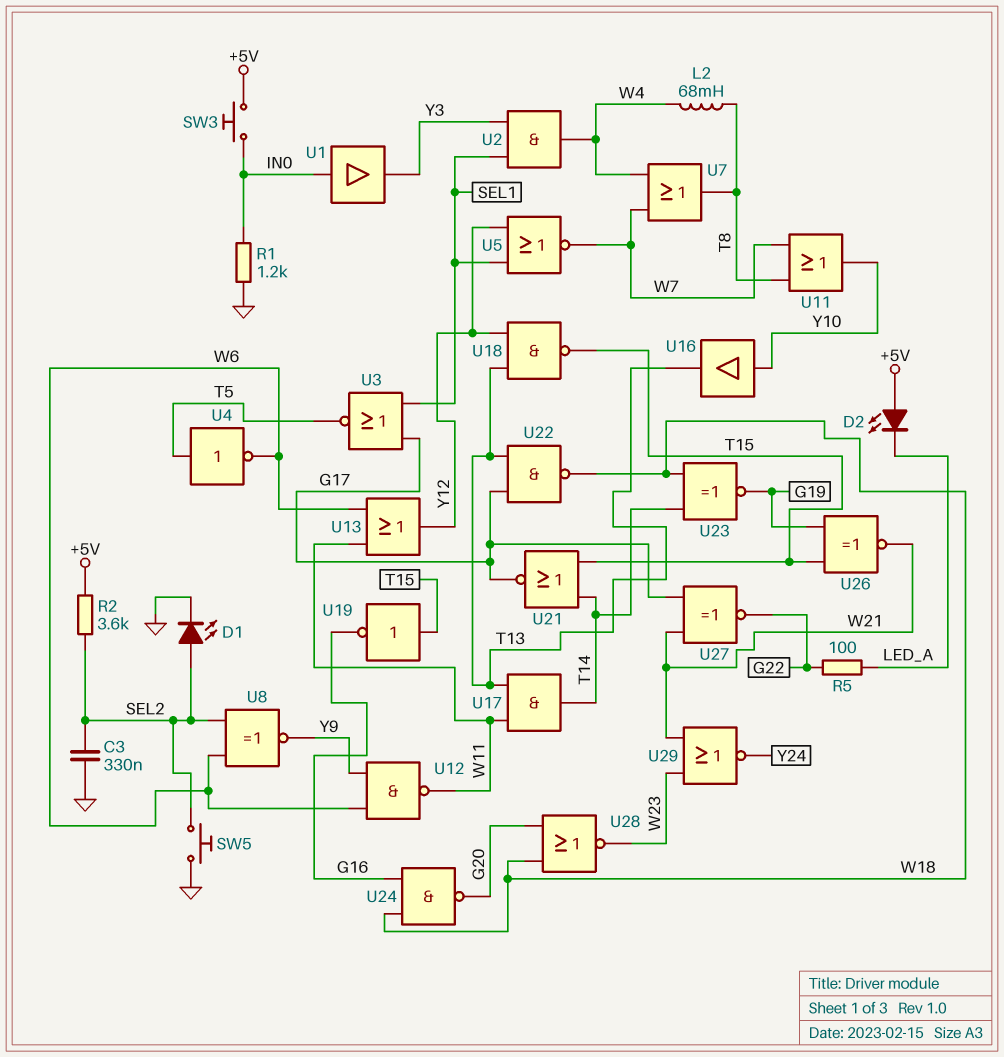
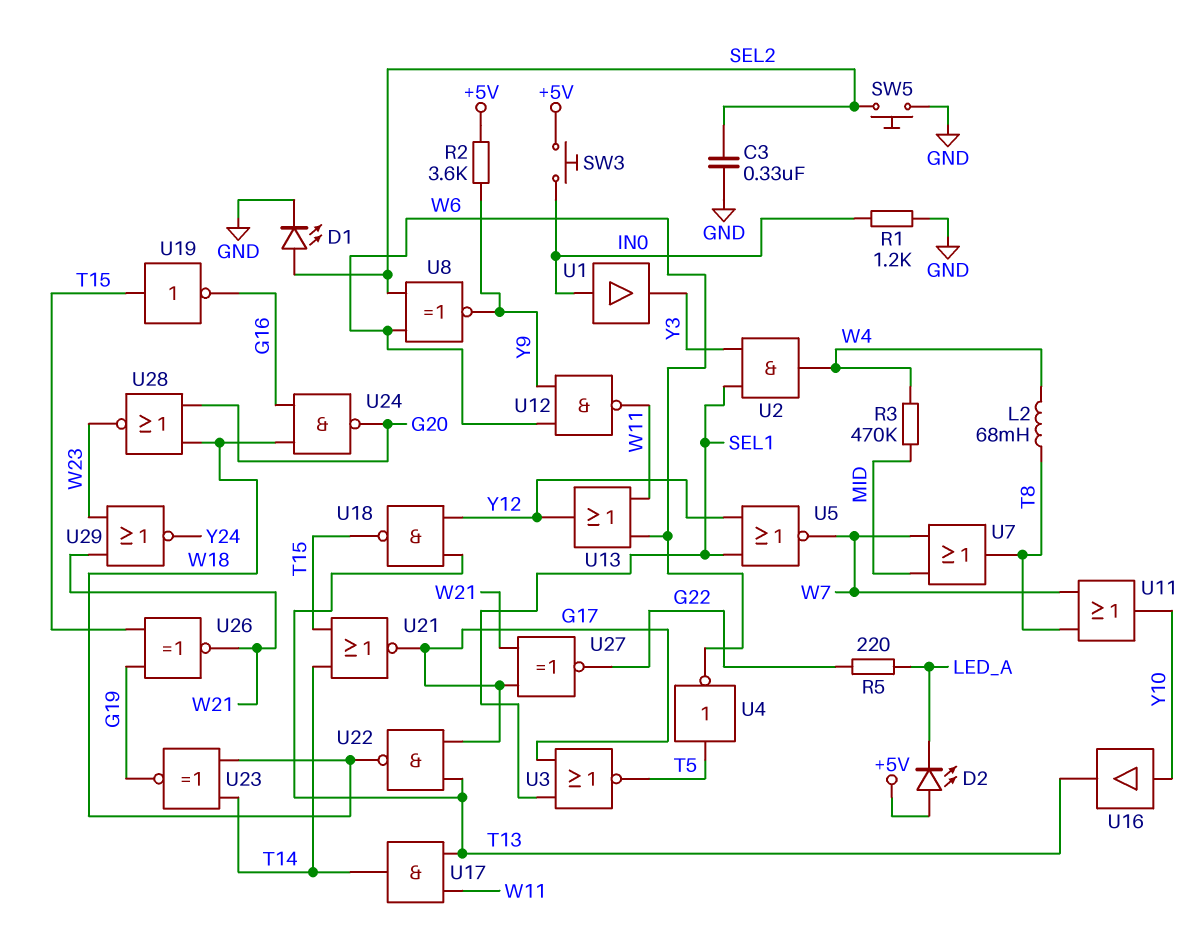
R2: 3.6k (+5V, SEL2) -> 3.6k (+5V, Y9)
R3: none -> 470k (MID, W4)
R5: 100 (G22, LED_A) -> 220 (G22, LED_A)
U7: OR (in W4, in W7, out T8) -> OR (in MID, in W7, out T8)

